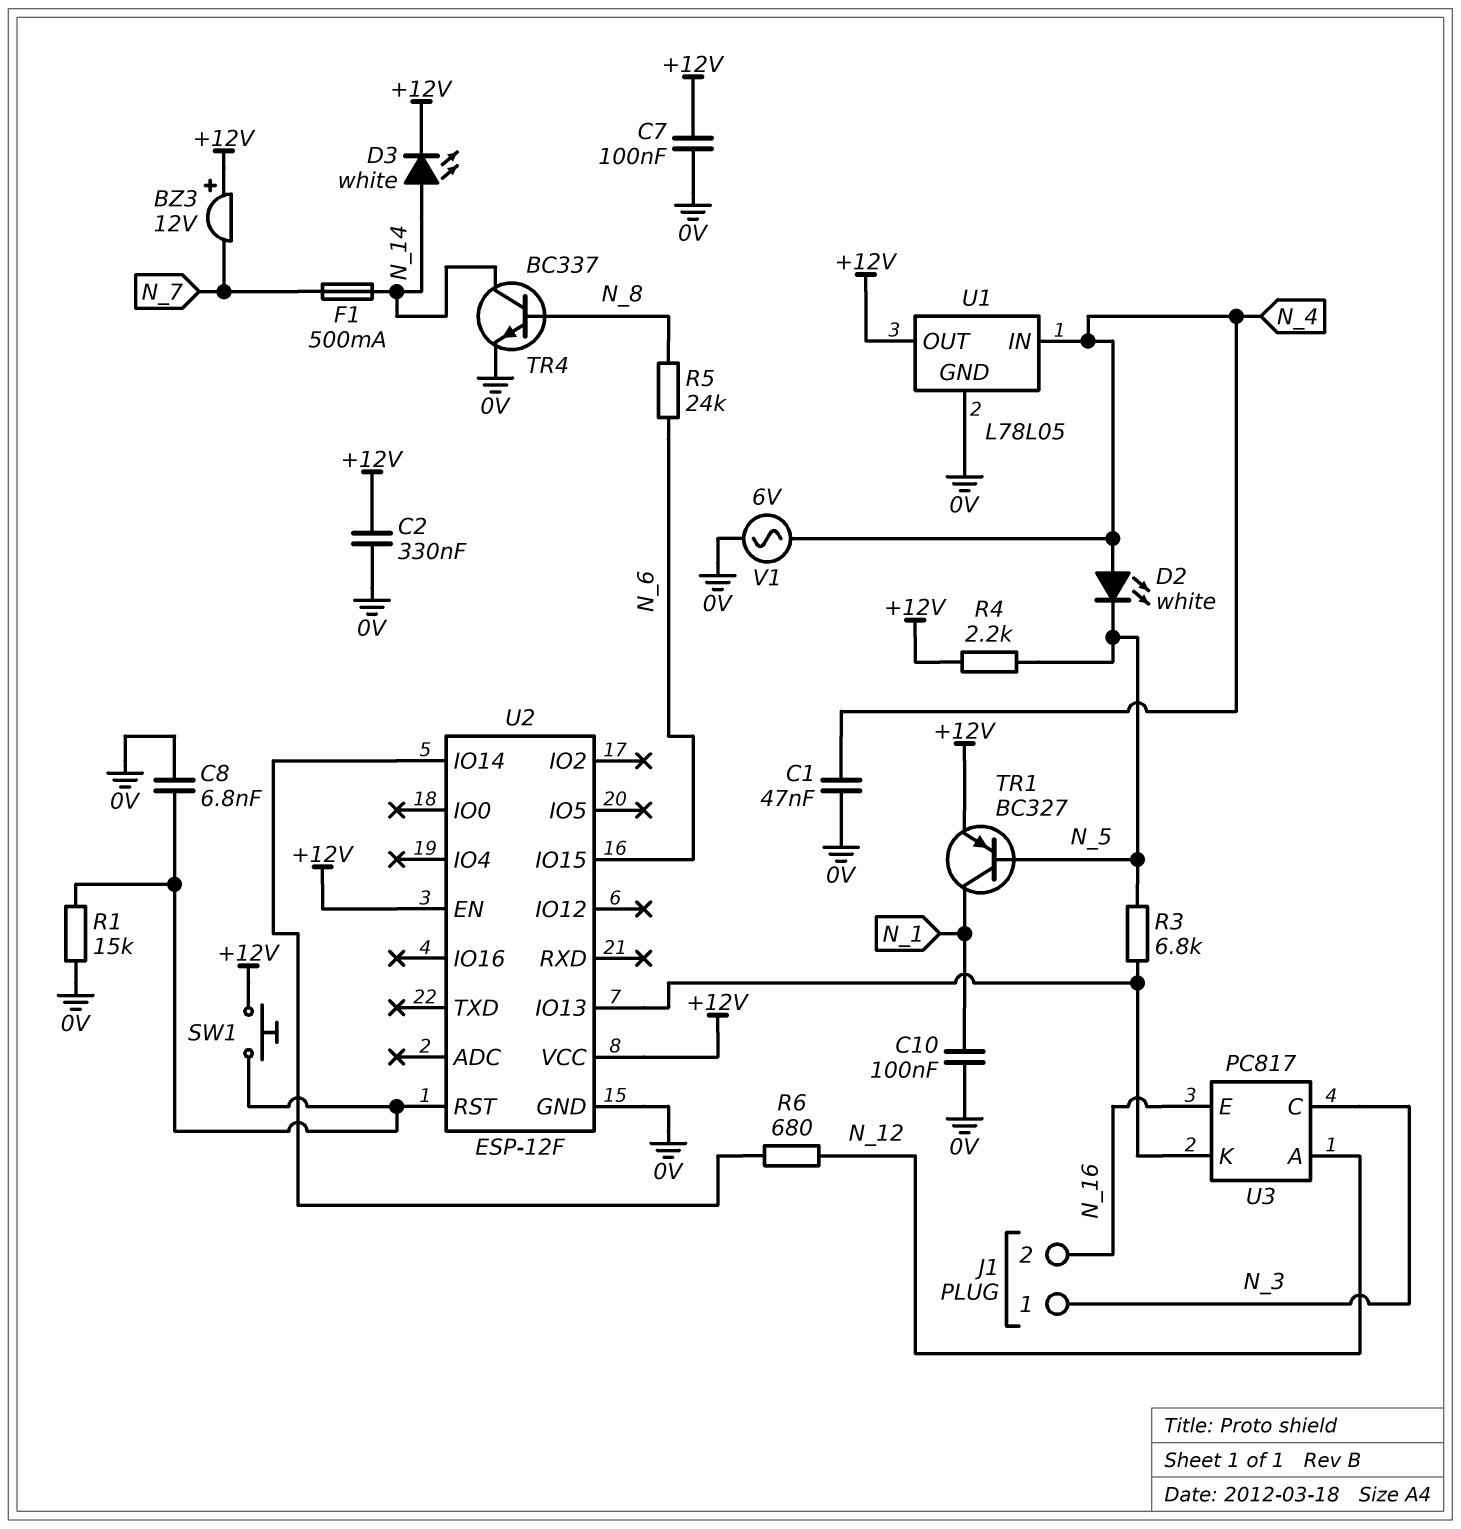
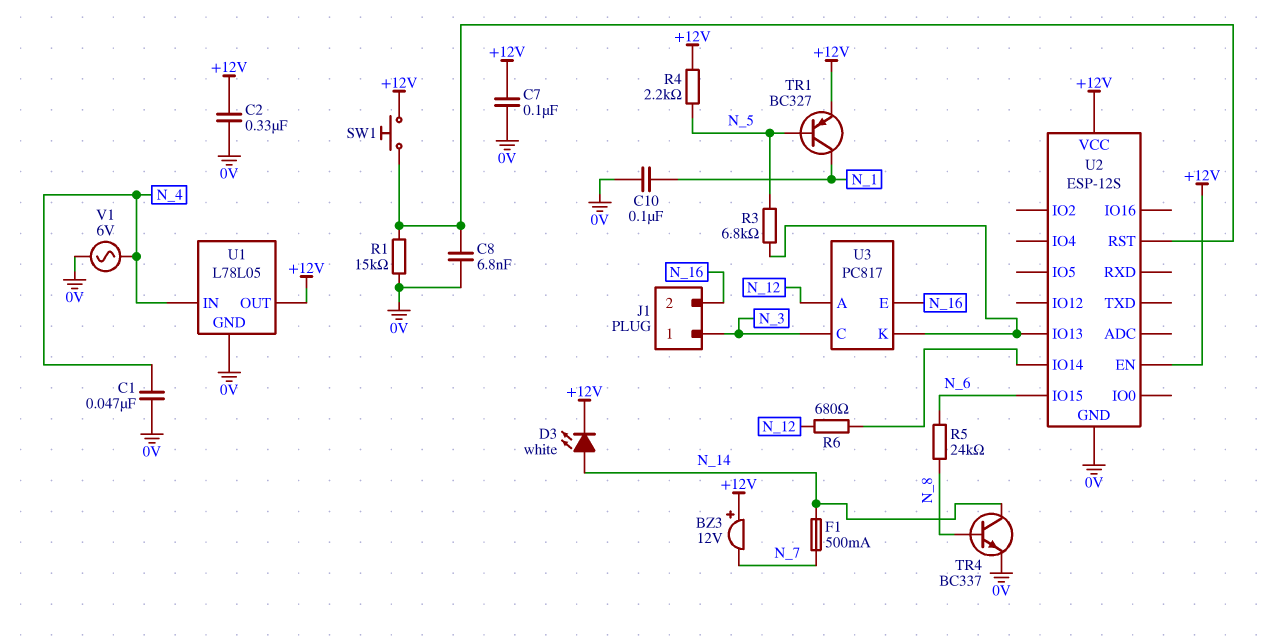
D2: LED white (A N_4, K N_5) -> none
U2: ESP-12F -> ESP-12S

